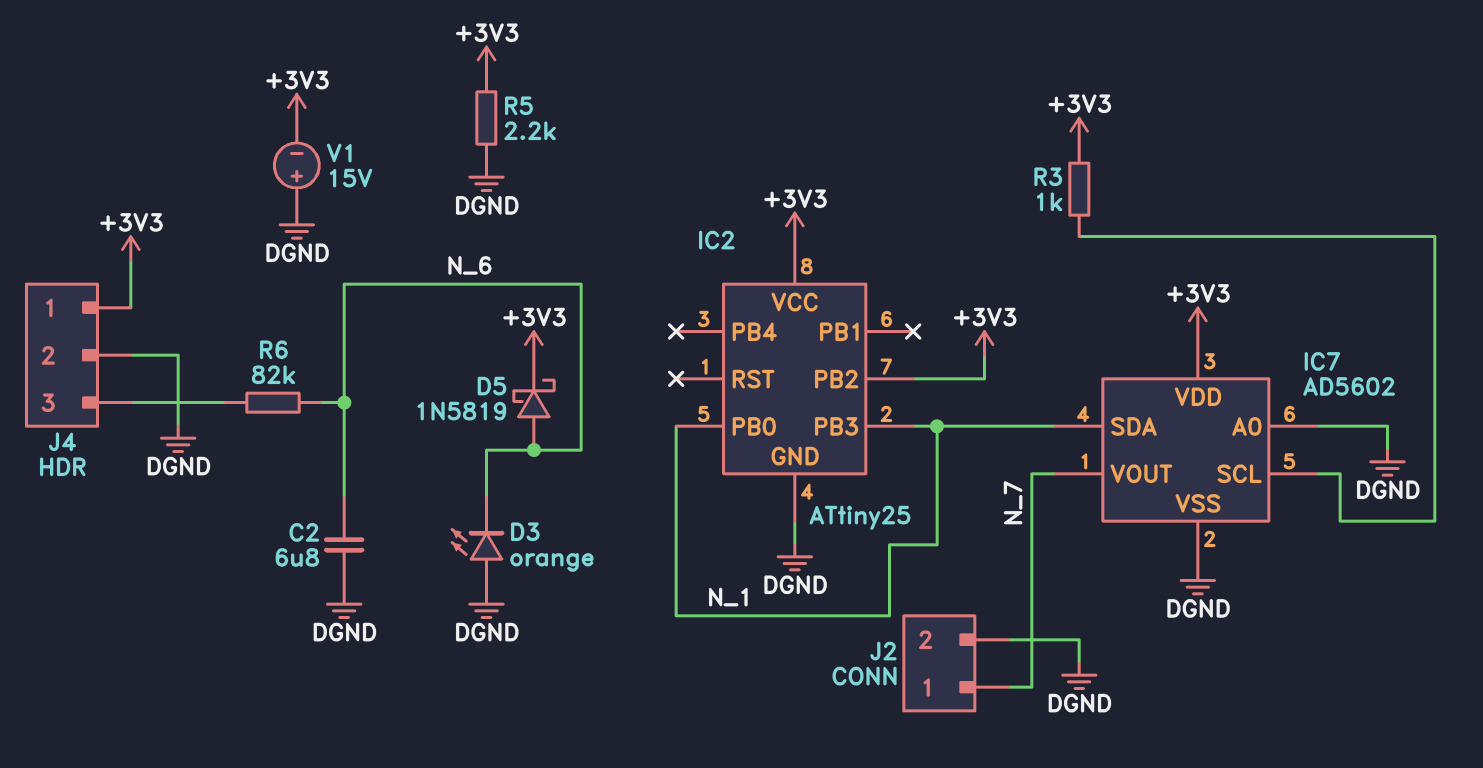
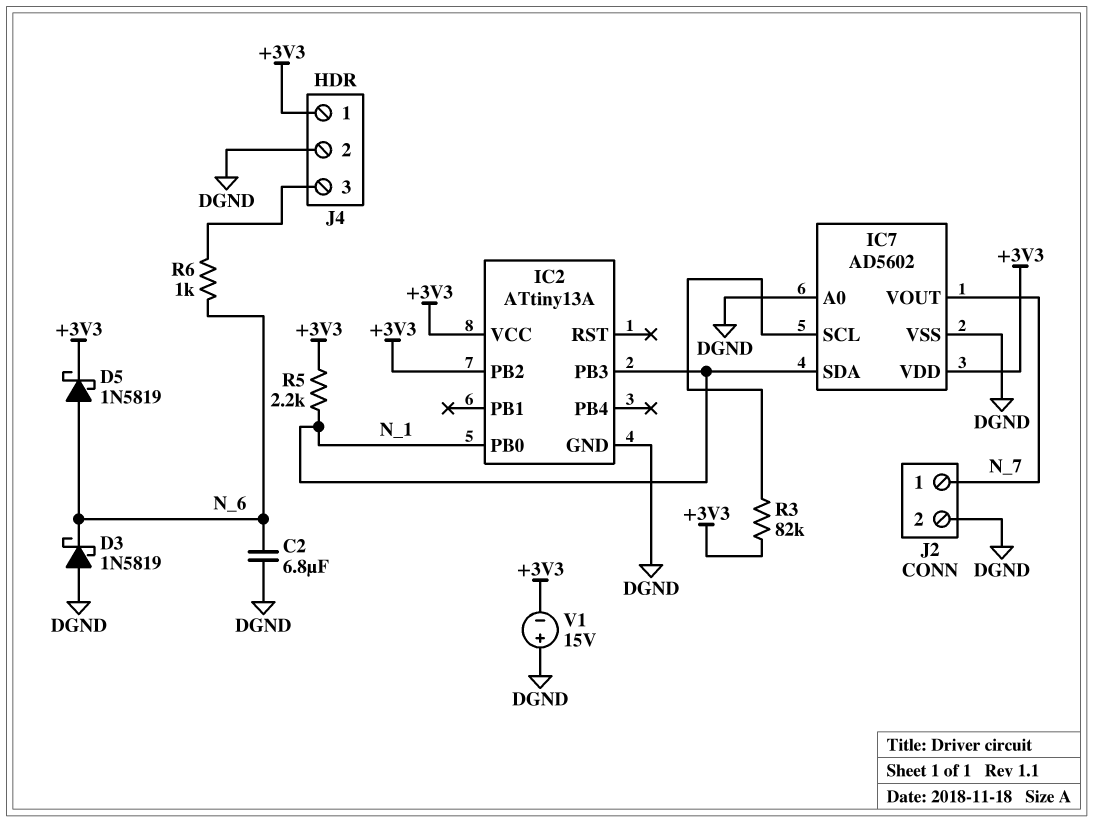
D3: LED orange (A DGND, K N_6) -> schottky 1N5819 (A DGND, K N_6)
IC2: ATtiny25 -> ATtiny13A
R3: 1k (+3V3, IC7/SCL) -> 82k (+3V3, IC7/SCL)
R5: 2.2k (+3V3, DGND) -> 2.2k (+3V3, N_1)
R6: 82k (J4/3, N_6) -> 1k (J4/3, N_6)

